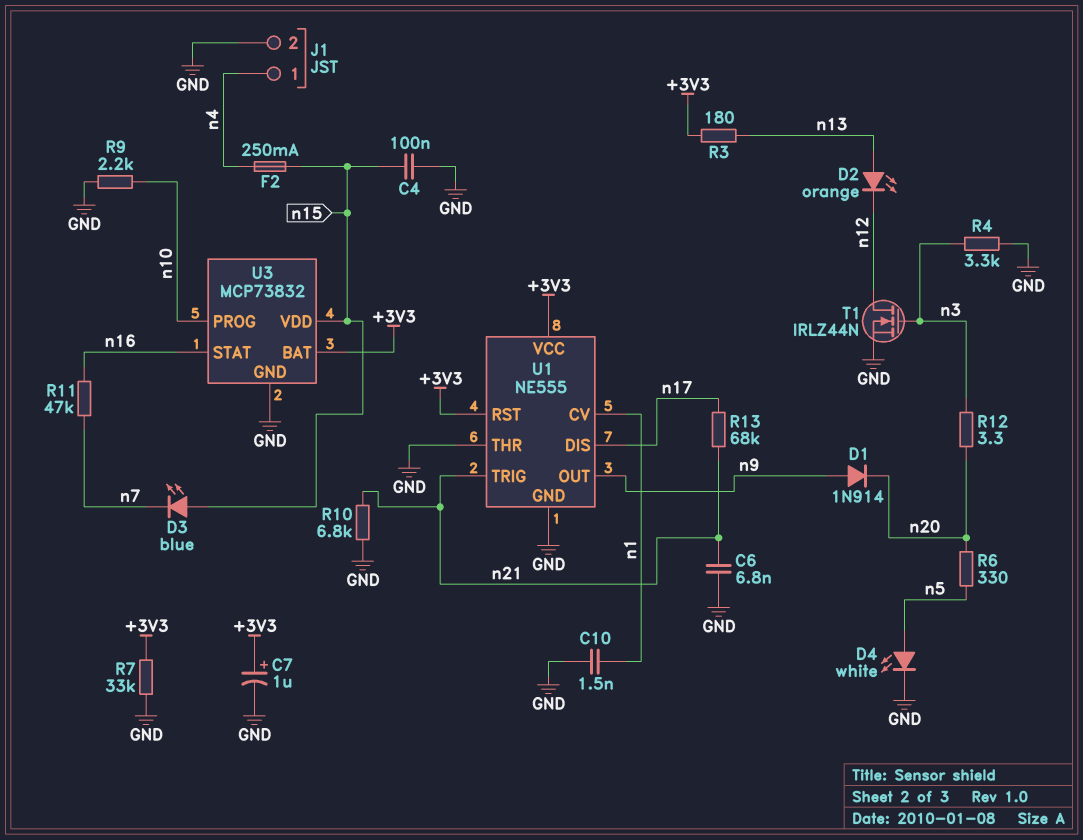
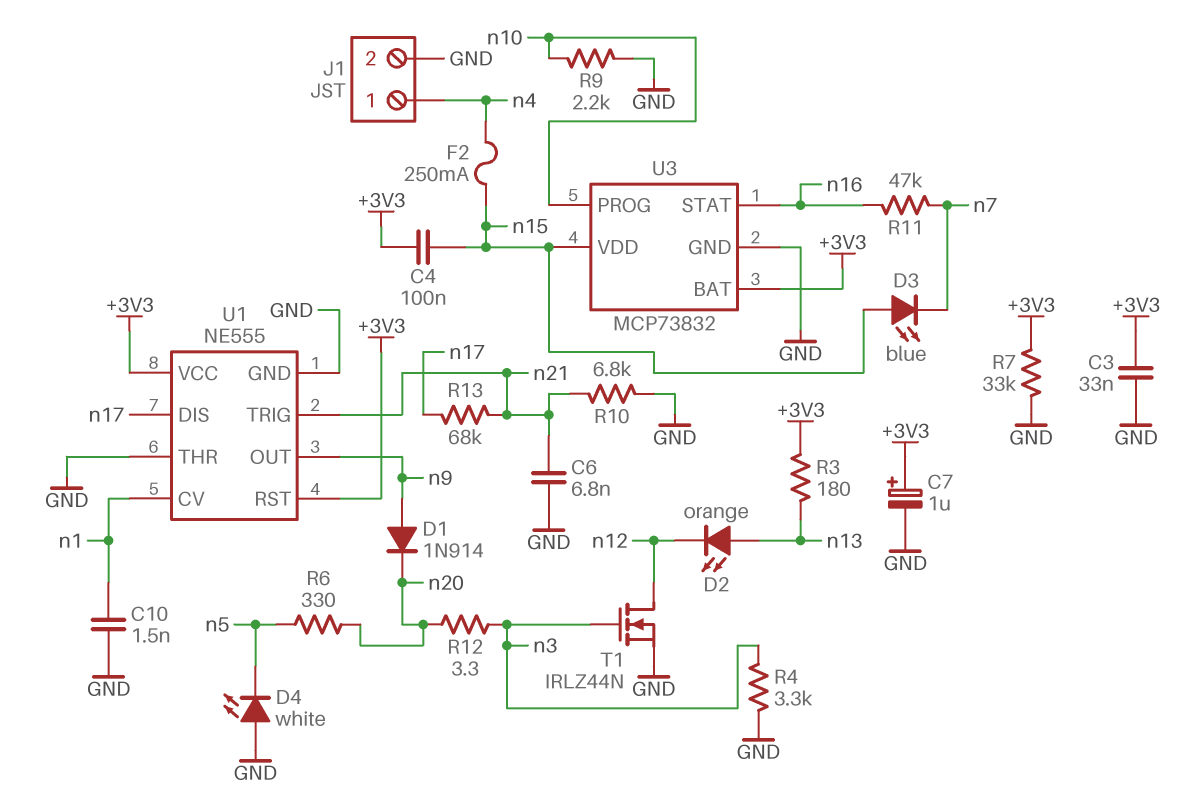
C3: none -> 33nF (+3V3, GND)
C4: 100nF (GND, n15) -> 100nF (+3V3, n15)
D4: LED white (A n5, K GND) -> LED white (A GND, K n5)

